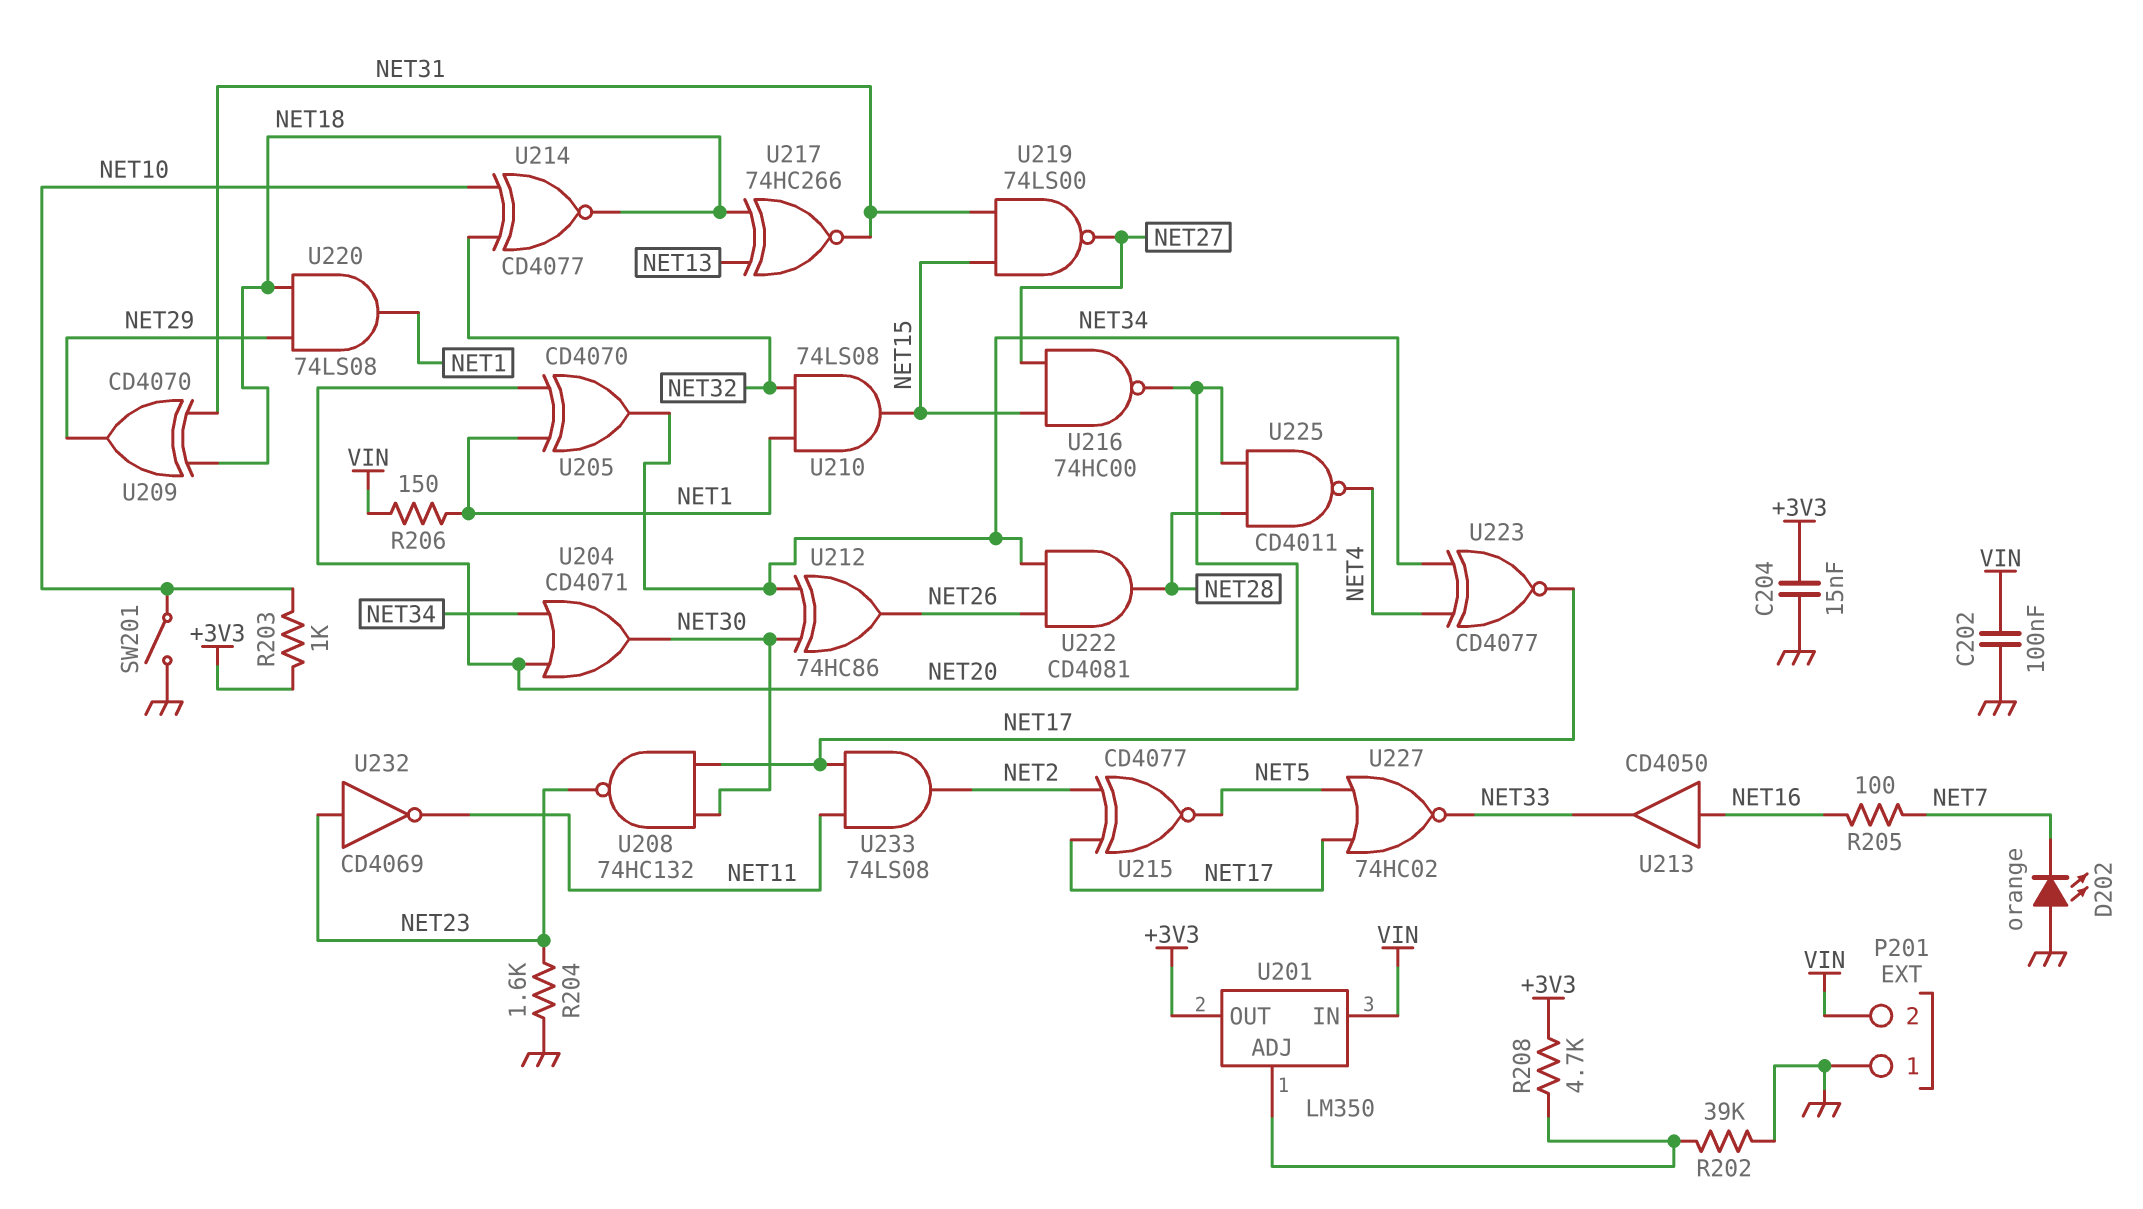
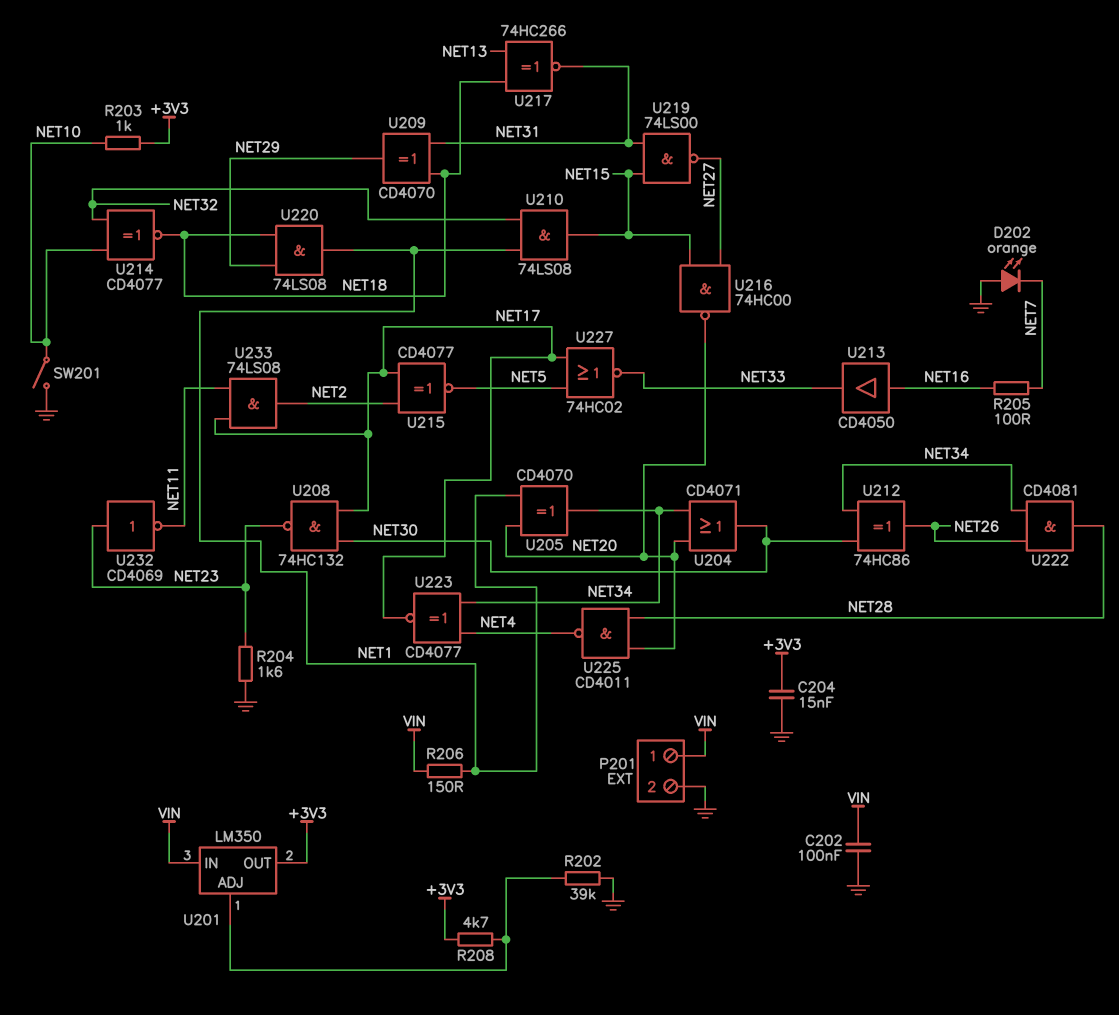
P201 pin 1: GND -> VIN
P201 pin 2: VIN -> GND

